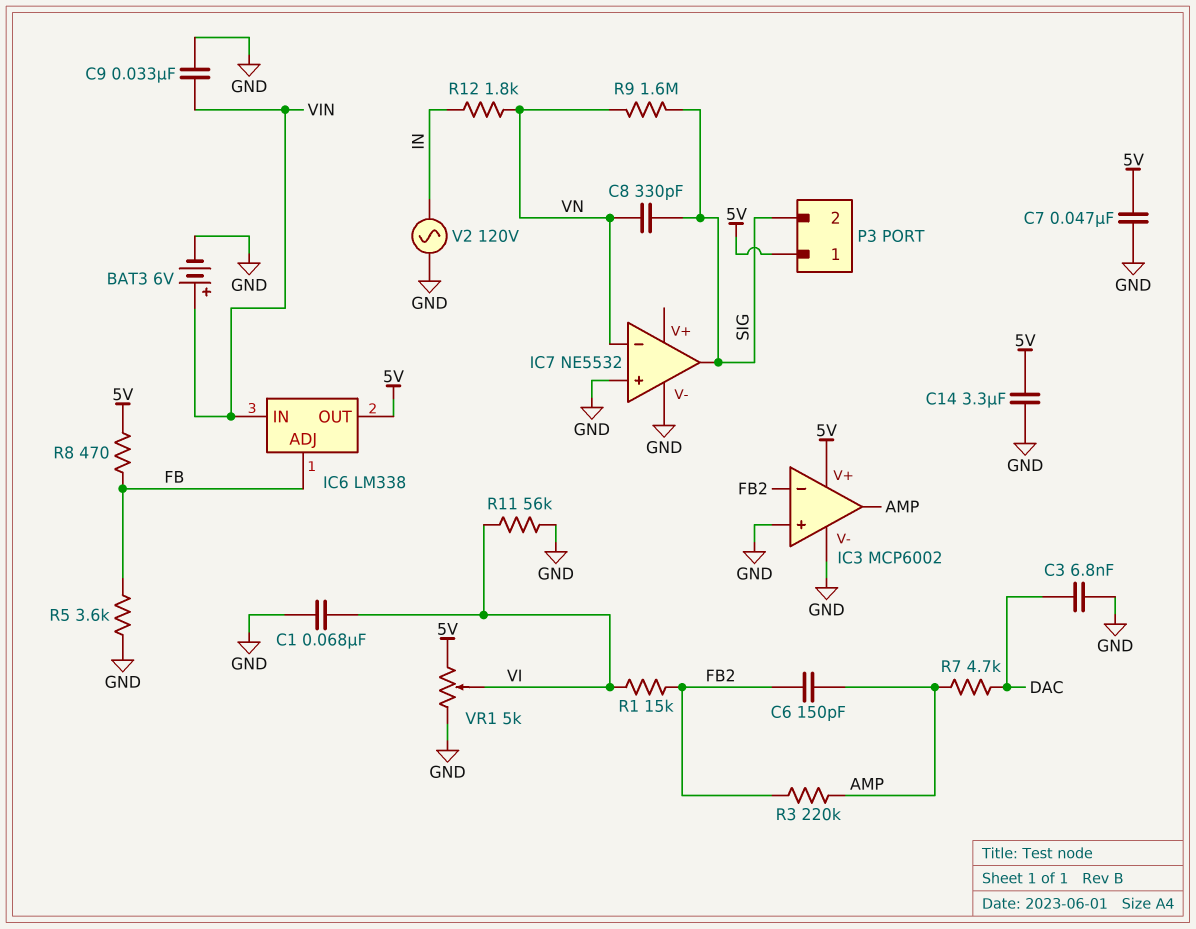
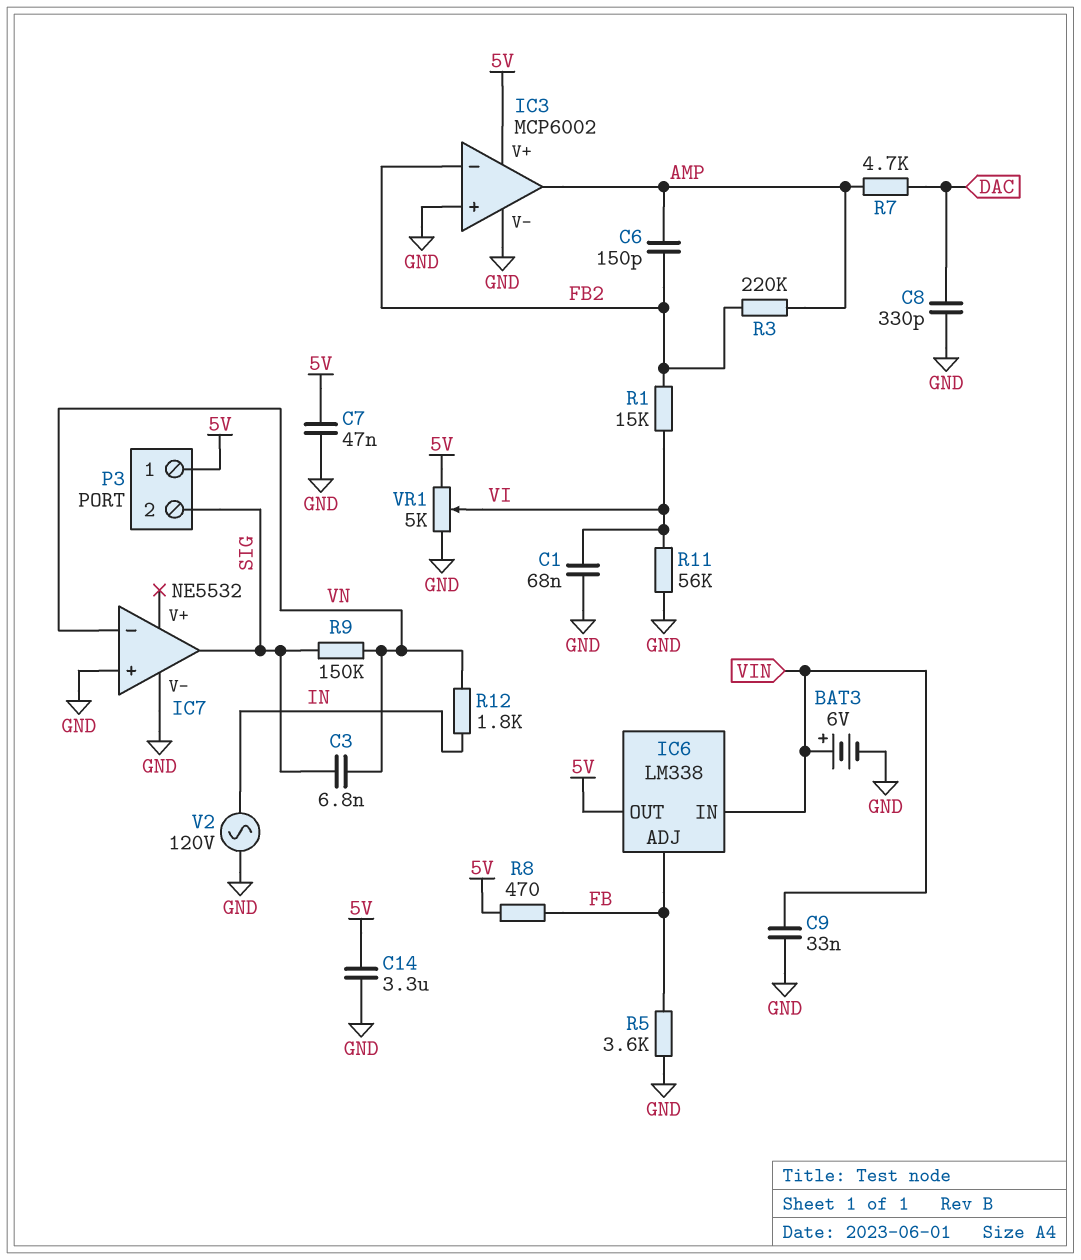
C3: 6.8nF (DAC, GND) -> 6.8nF (SIG, VN)
C8: 330pF (SIG, VN) -> 330pF (DAC, GND)
R9: 1.6M (SIG, VN) -> 150k (SIG, VN)

